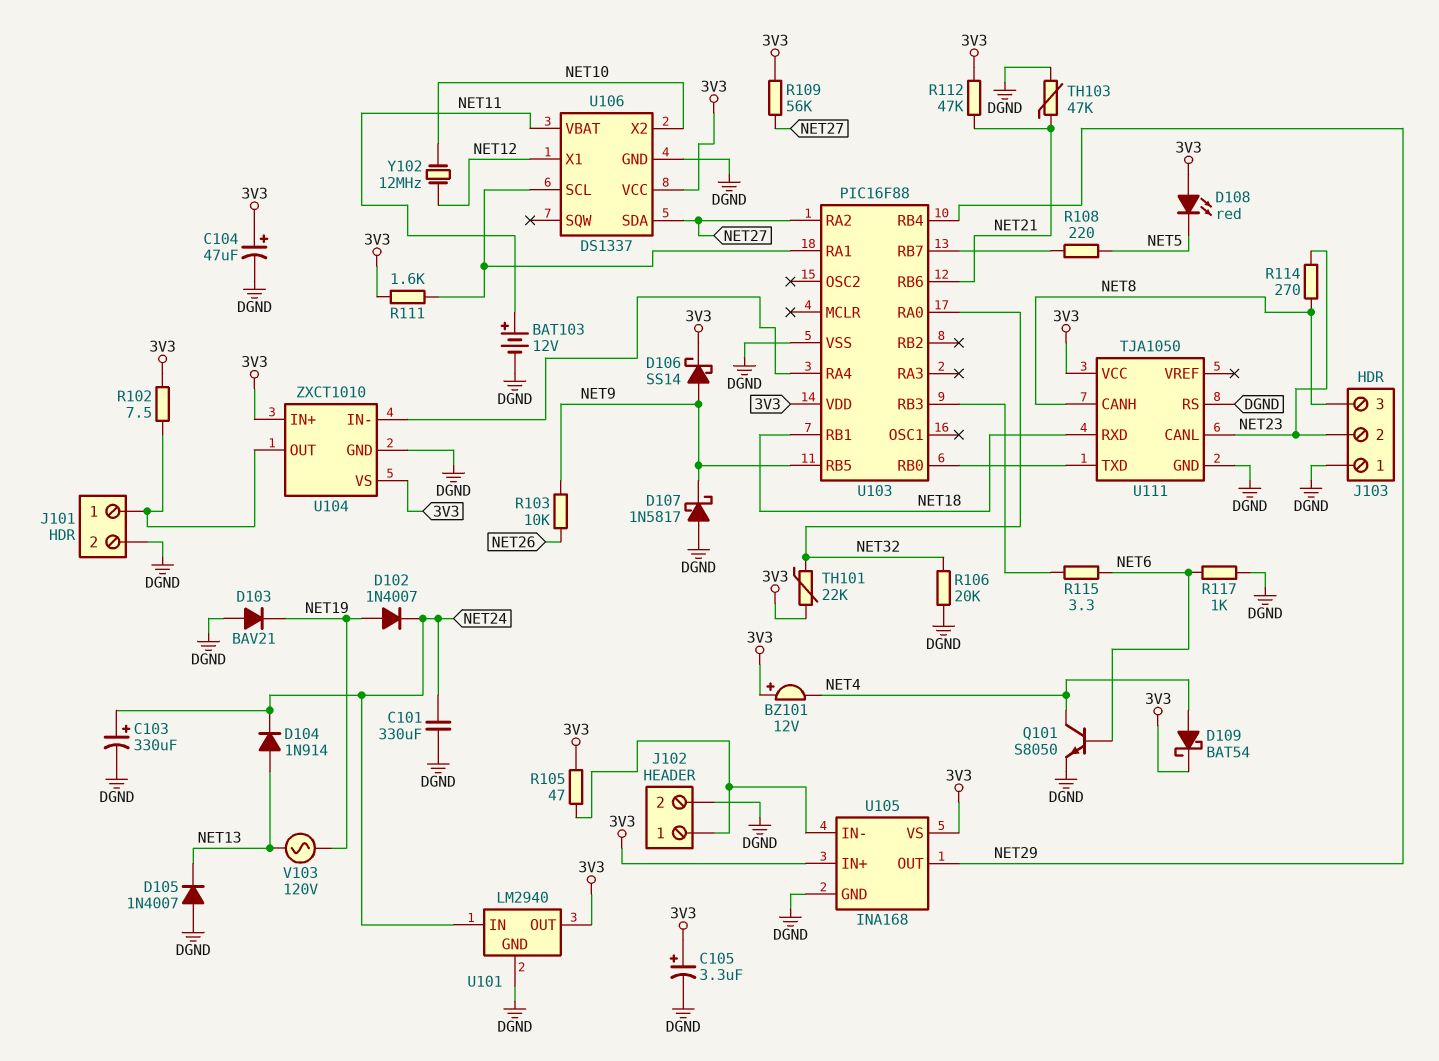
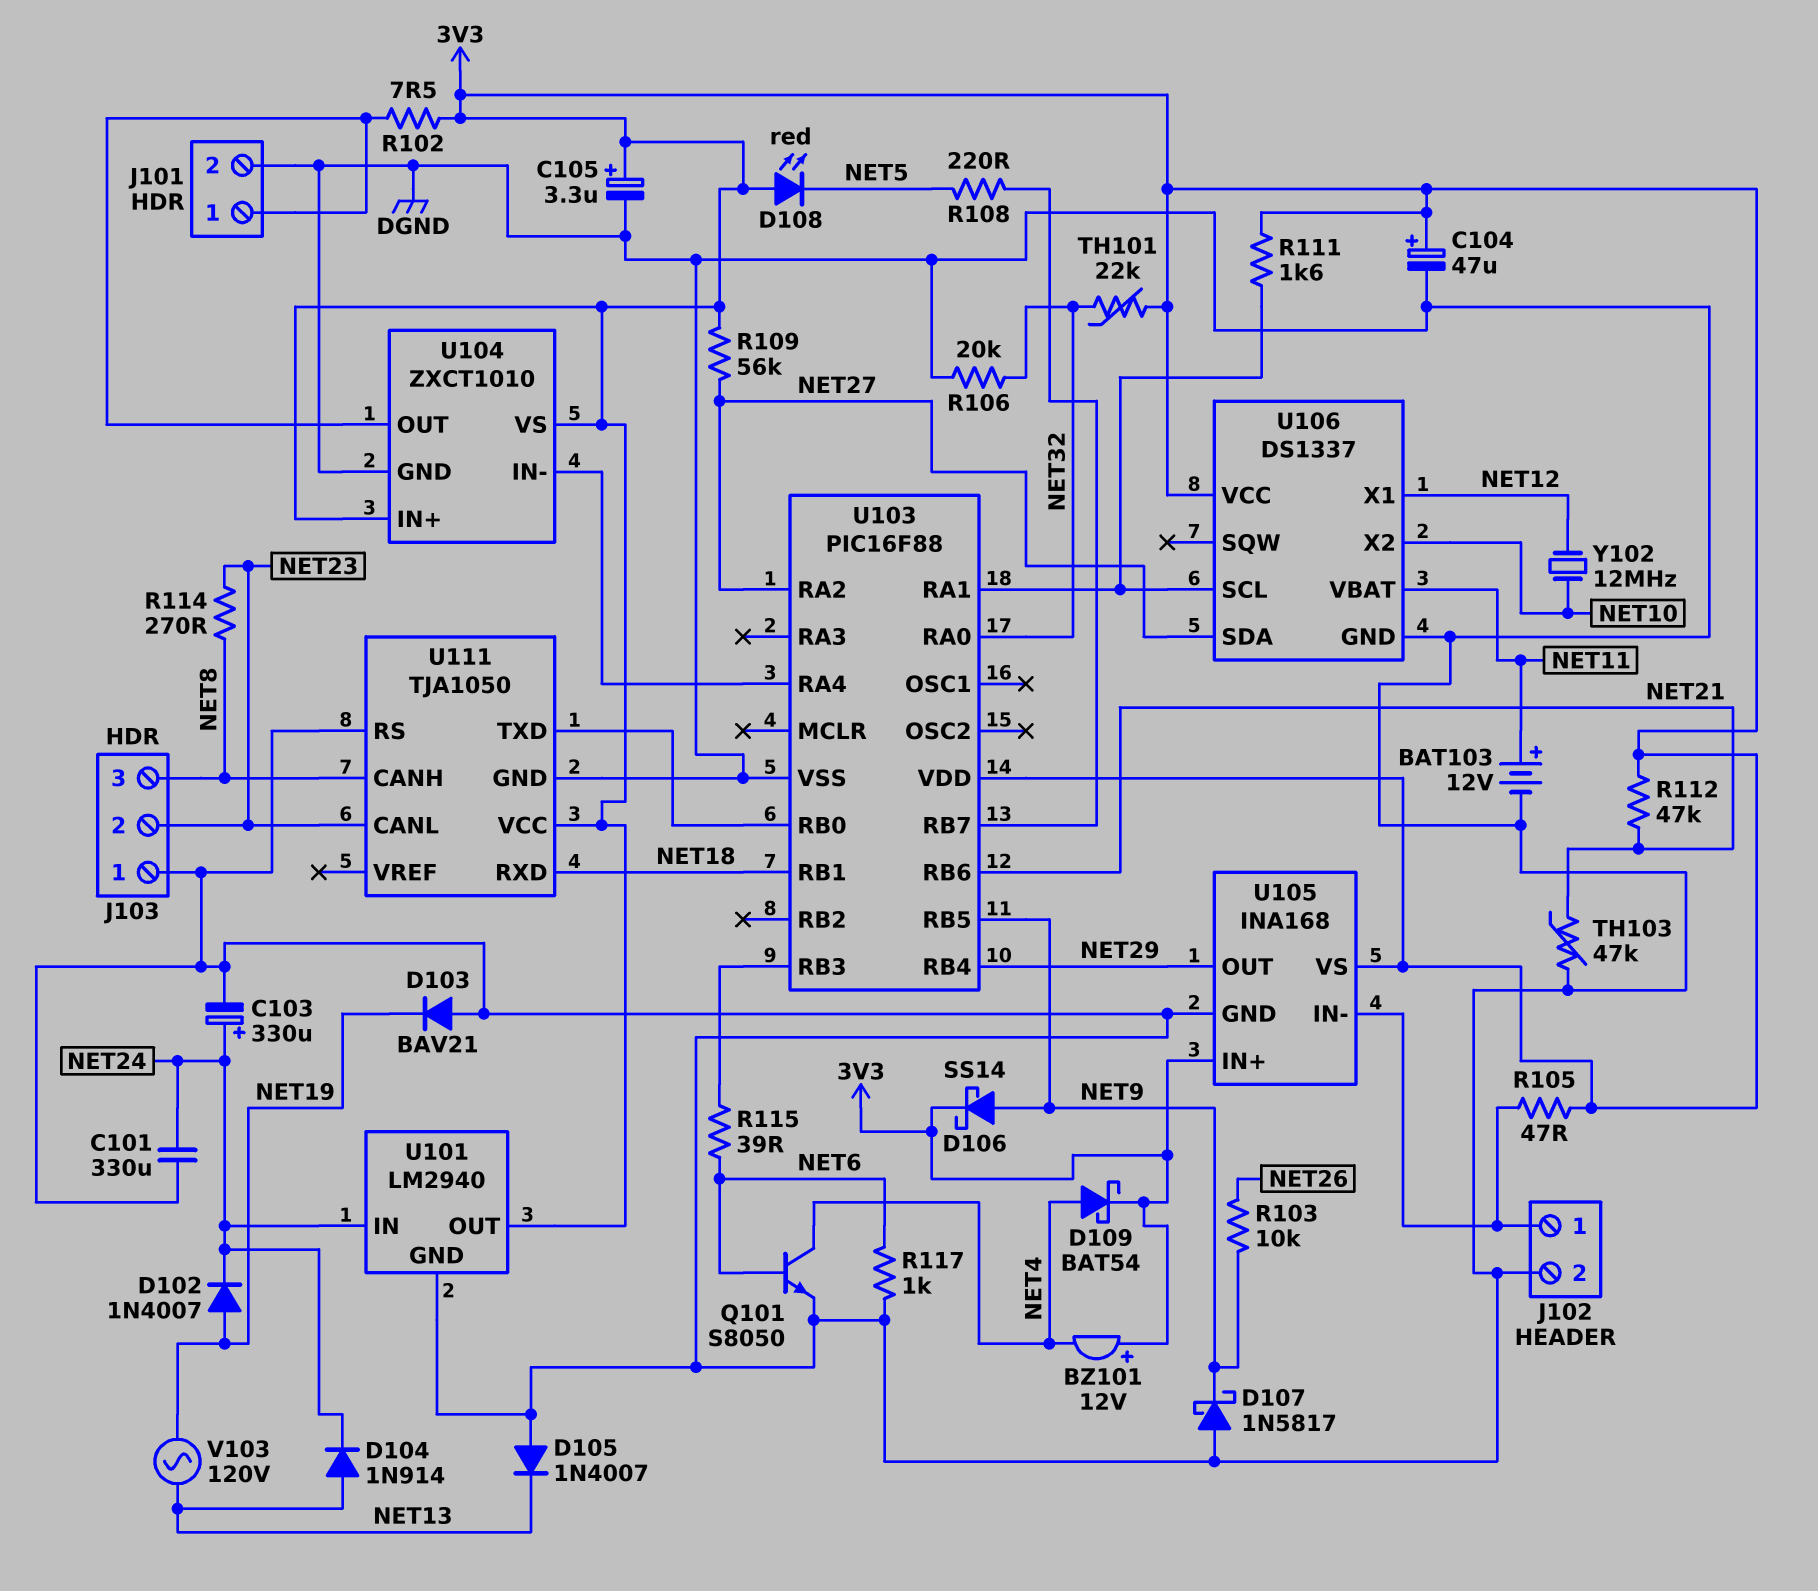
R115: 3.3 (NET6, U103/RB3) -> 39 (NET6, U103/RB3)

